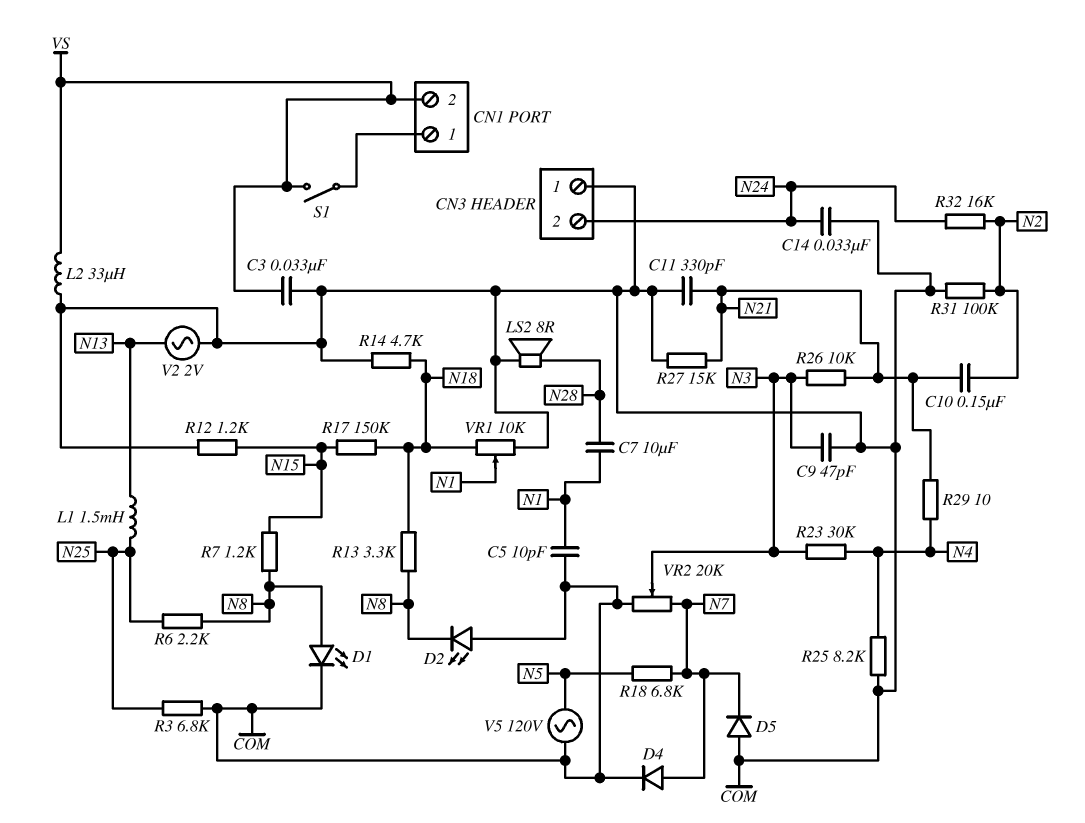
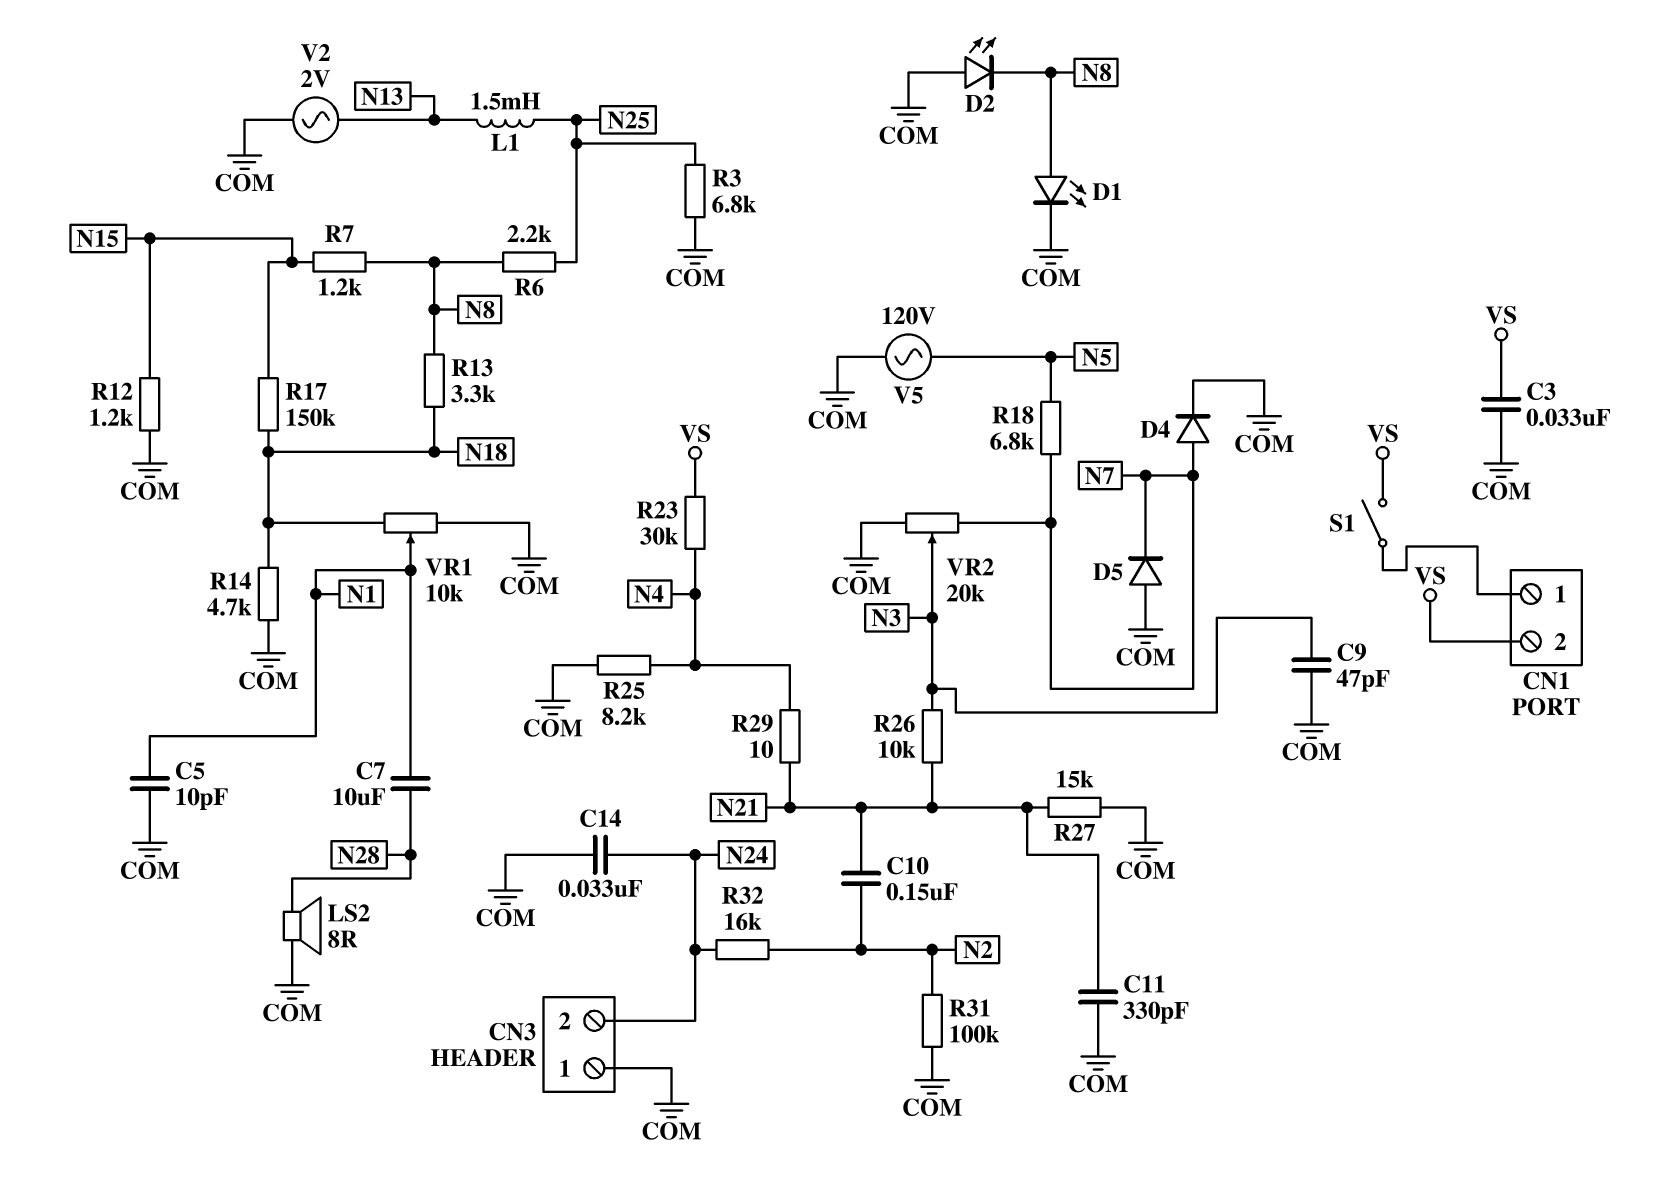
L2: 33uH (COM, VS) -> none
R23: 30k (N3, N4) -> 30k (N4, VS)

